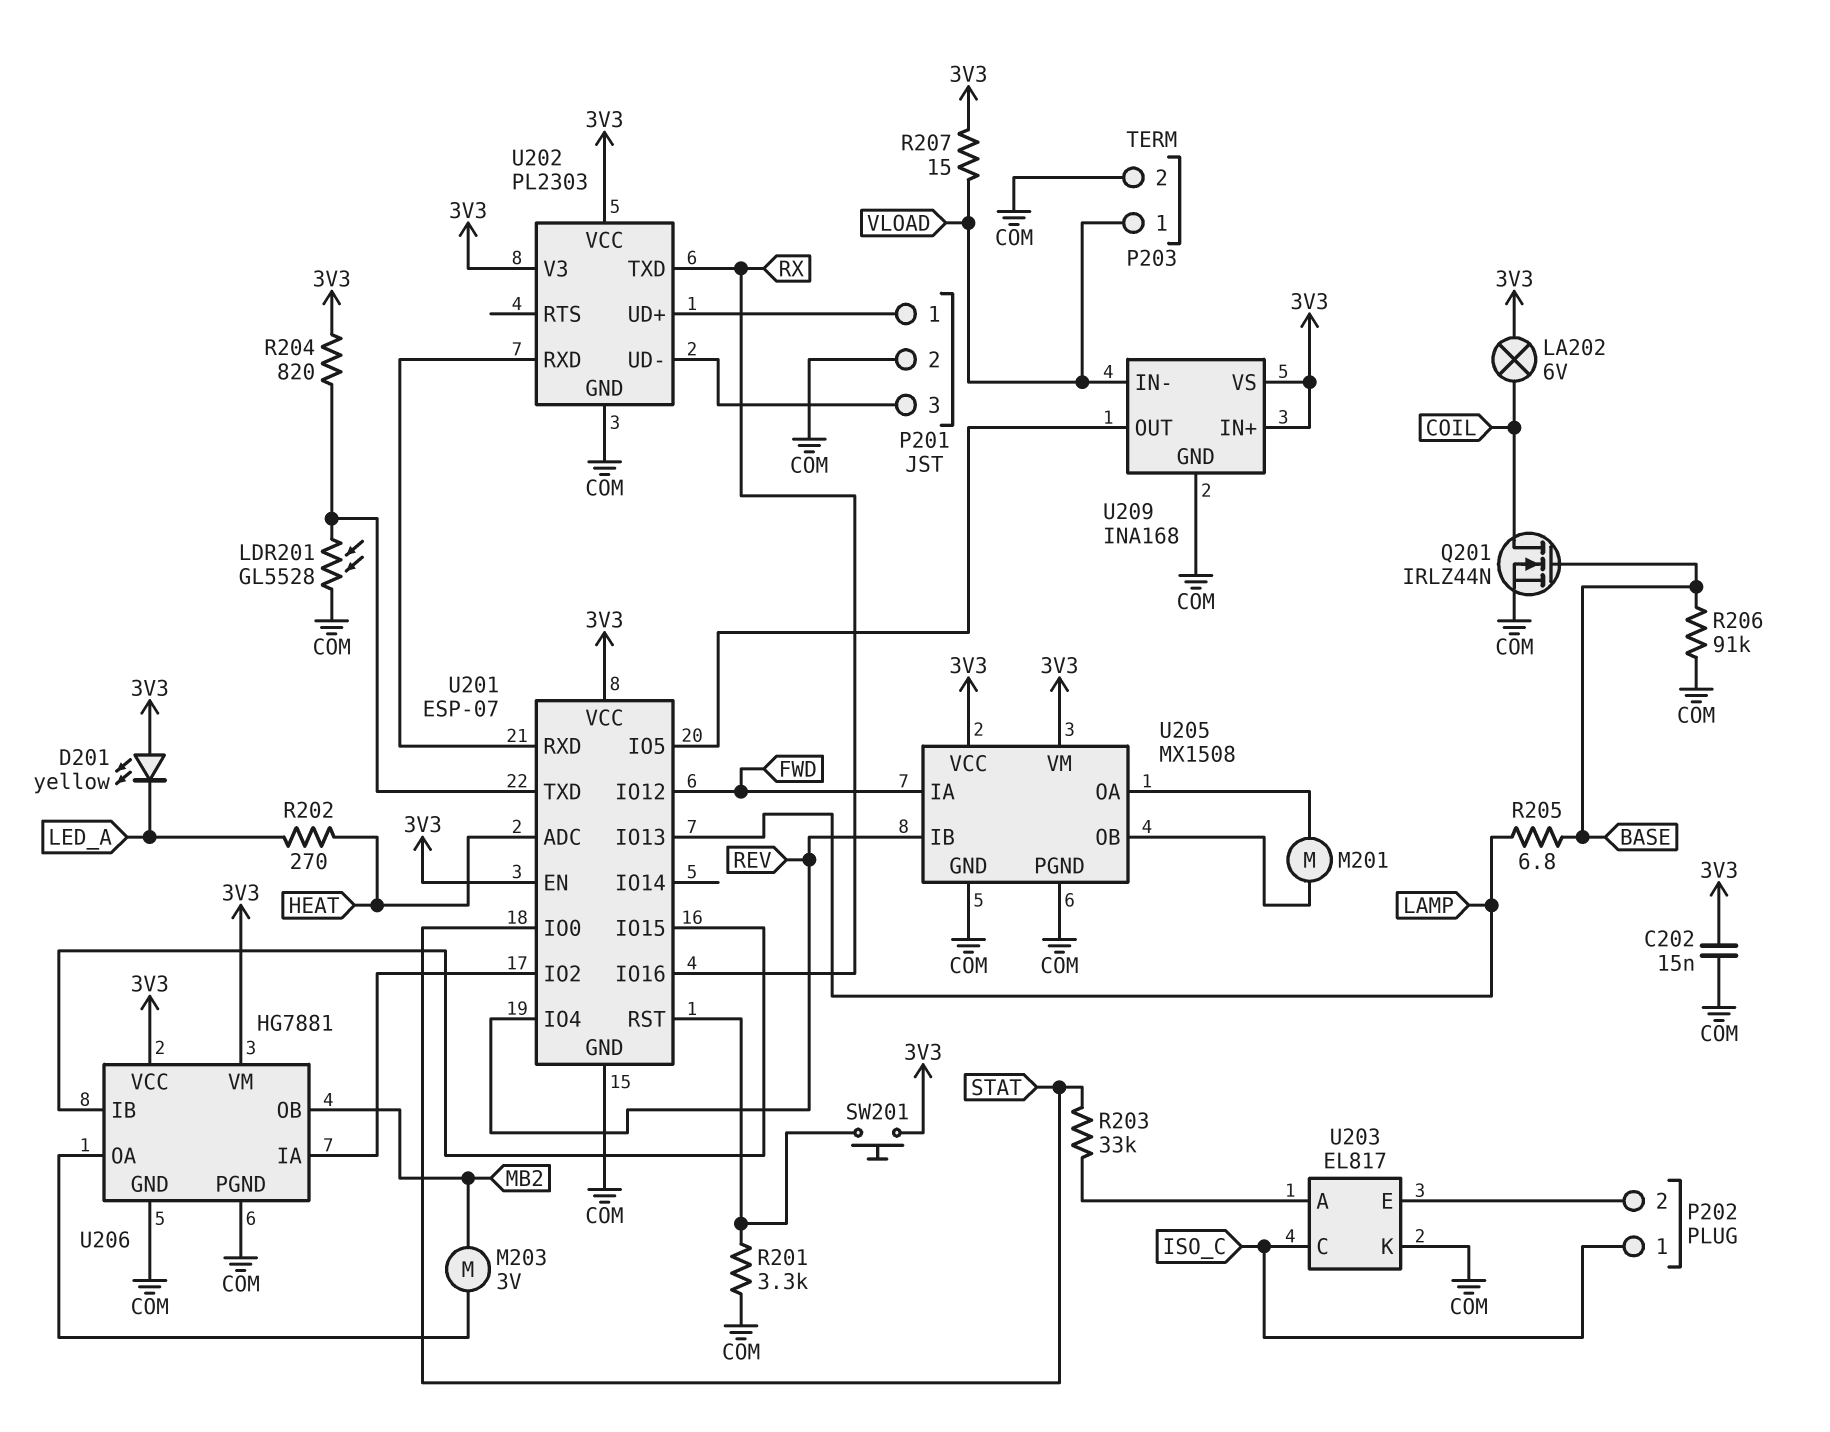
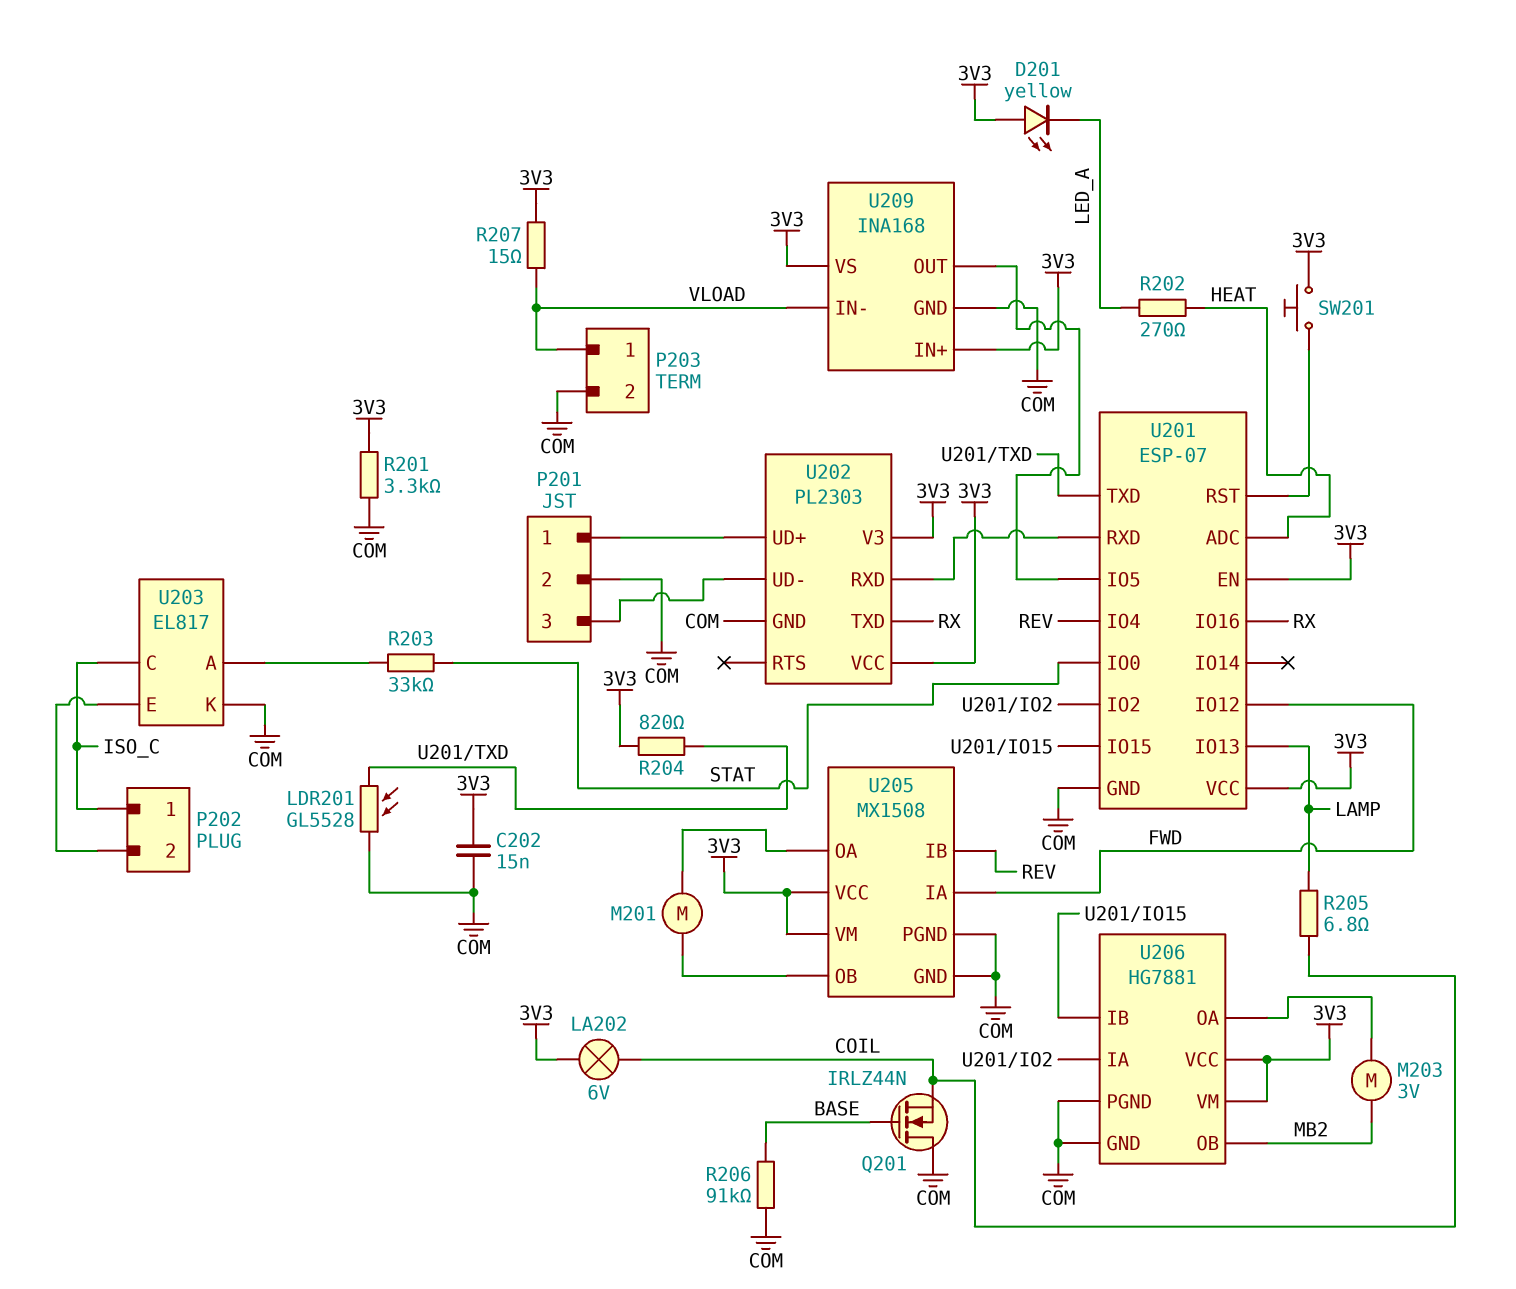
Q201: NMOS IRLZ44N (G BASE, D COIL, S COM) -> NMOS IRLZ44N (G BASE, D COM, S COIL)
R201: 3.3k (COM, U201/RST) -> 3.3k (3V3, COM)
R205: 6.8 (BASE, LAMP) -> 6.8 (COIL, LAMP)

